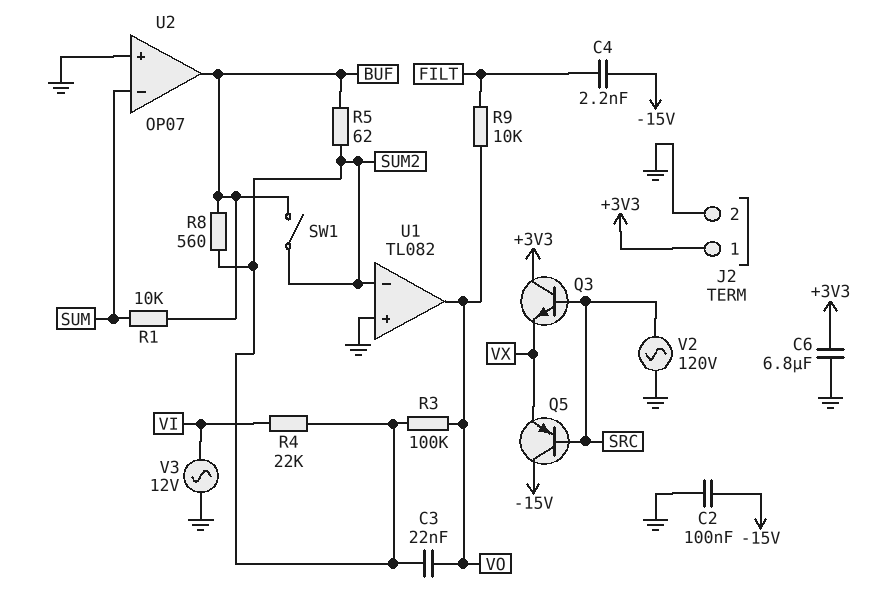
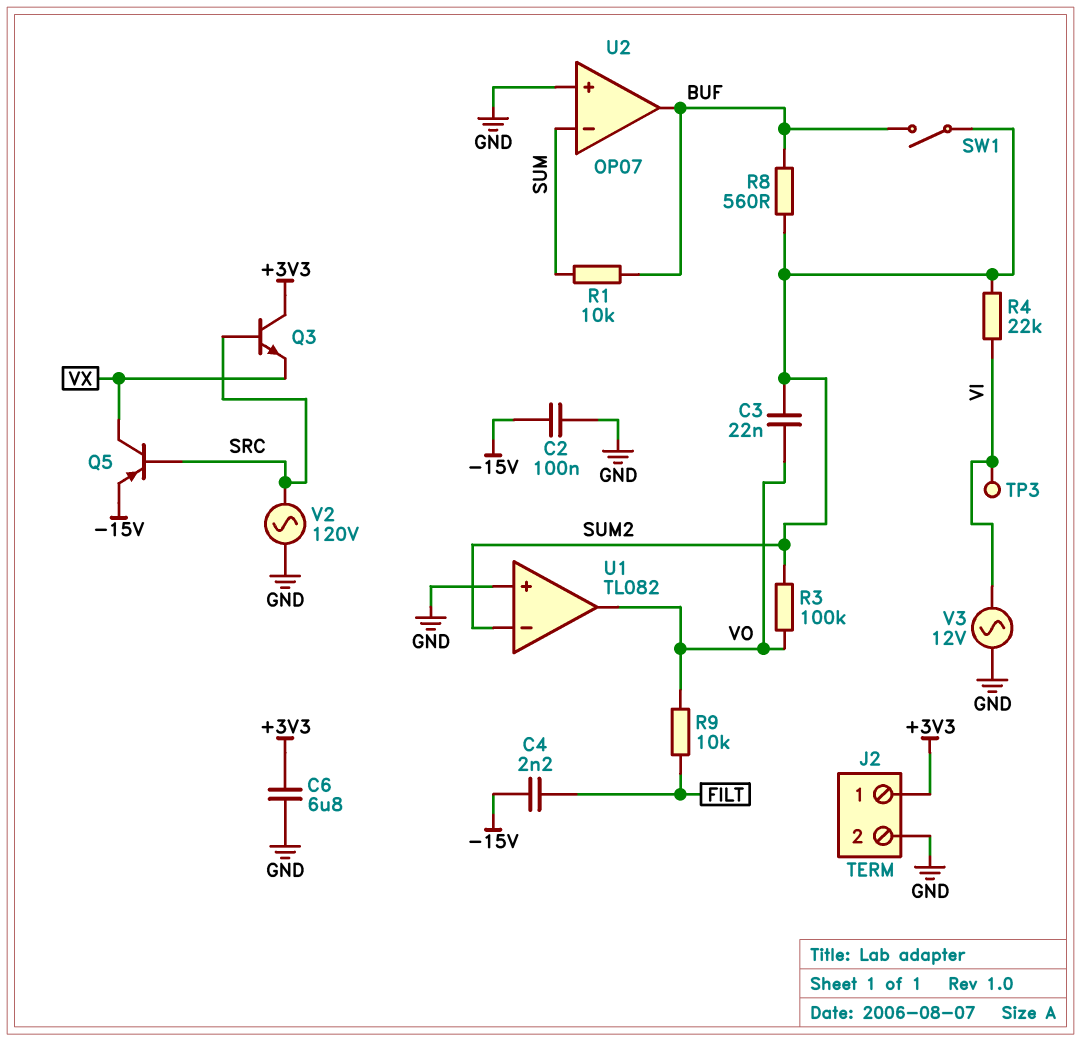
Q5: PNP (B SRC, C -15V, E VX) -> PNP (B SRC, C VX, E -15V)
R5: 62 (BUF, SUM2) -> none
TP3: none -> test point (VI)

